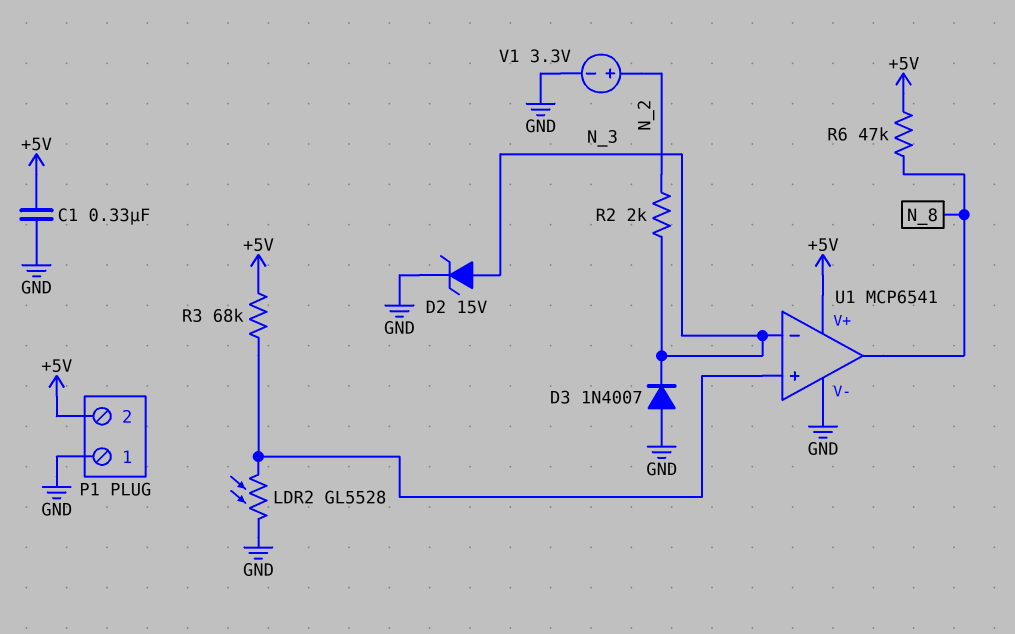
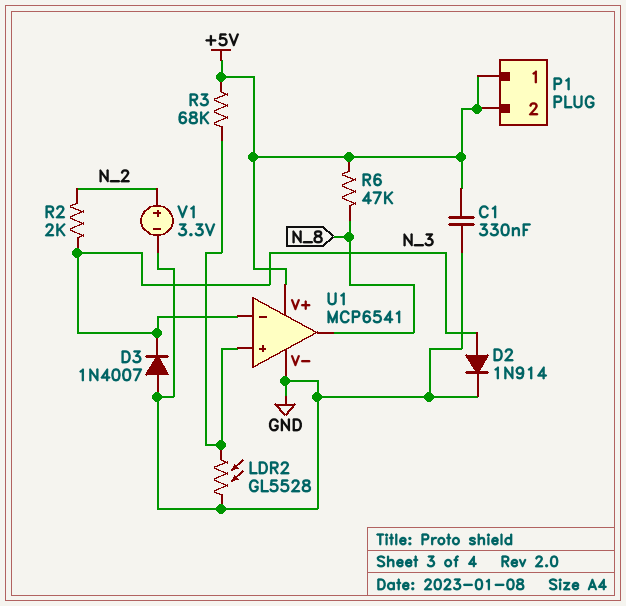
D2: zener 15V (A N_3, K GND) -> diode 1N914 (A N_3, K GND)
P1 pin 1: GND -> +5V

